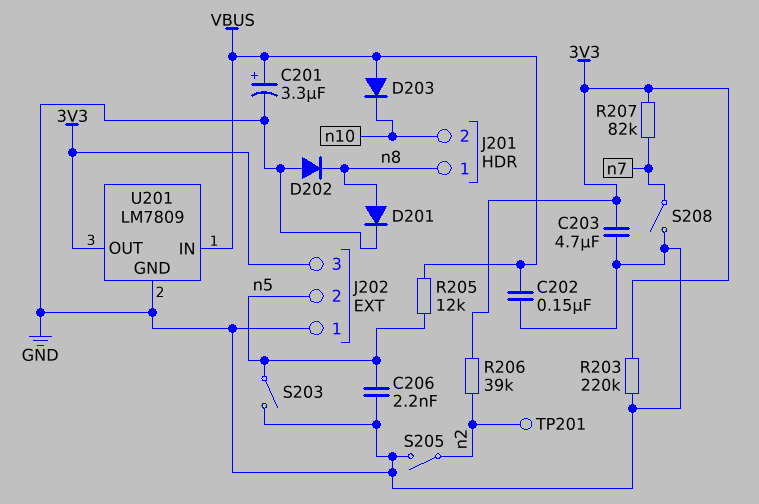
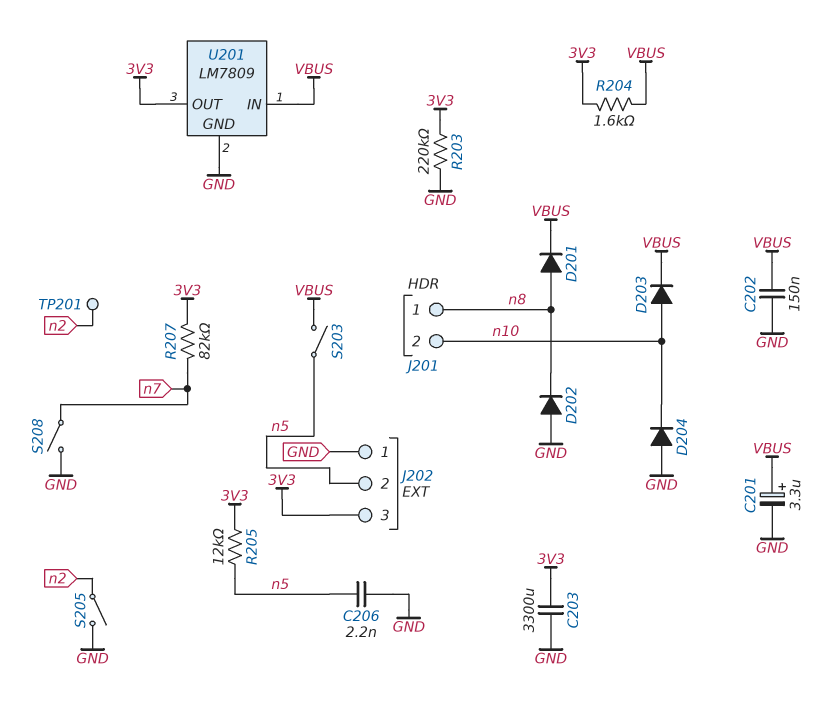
C203: 4.7uF (3V3, GND) -> 3300uF (3V3, GND)
D201: diode (A n8, K GND) -> diode (A n8, K VBUS)
D203: diode (A VBUS, K n10) -> diode (A n10, K VBUS)
D204: none -> diode (A GND, K n10)
R204: none -> 1.6k (3V3, VBUS)
R205: 12k (VBUS, n5) -> 12k (3V3, n5)
R206: 39k (3V3, n2) -> none
S203: switch (GND, n5) -> switch (VBUS, n5)

